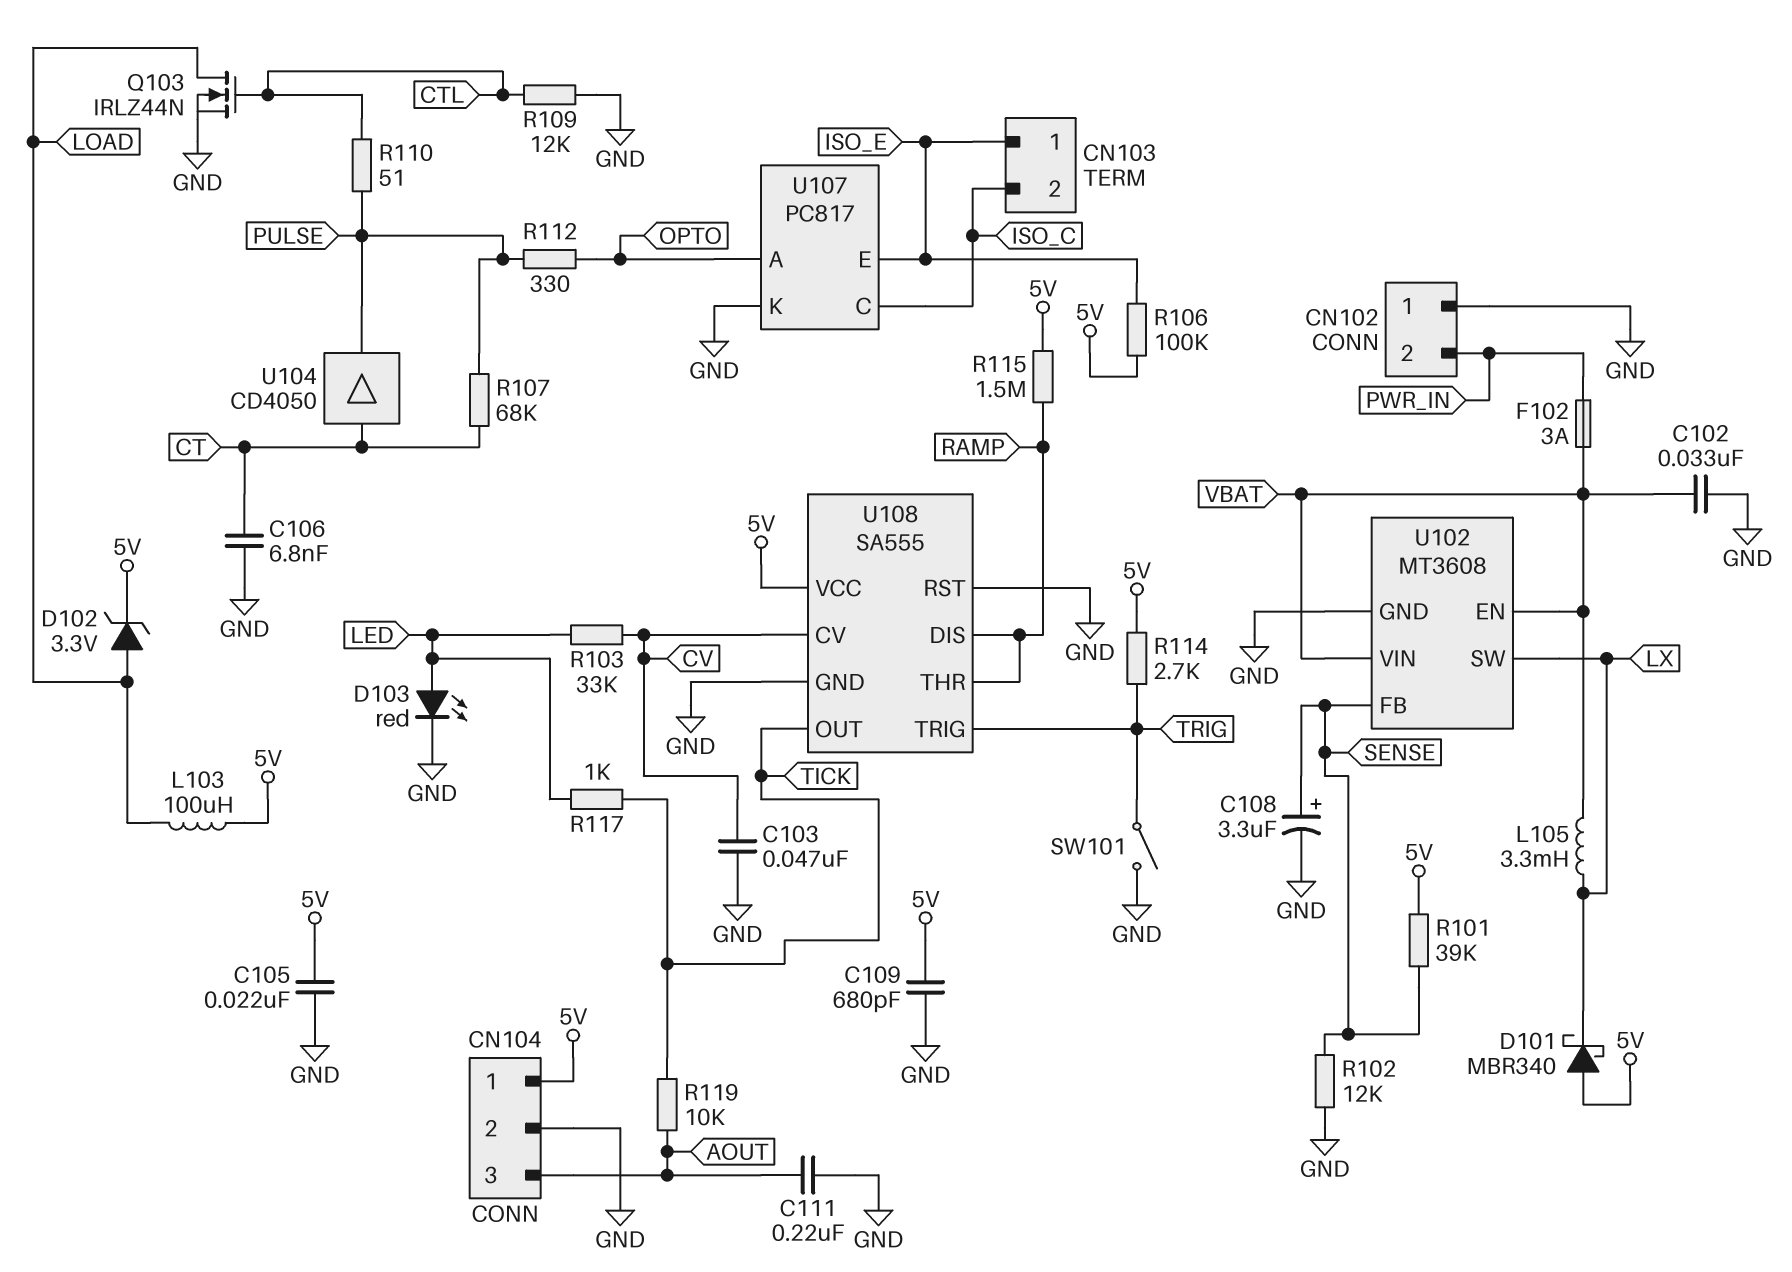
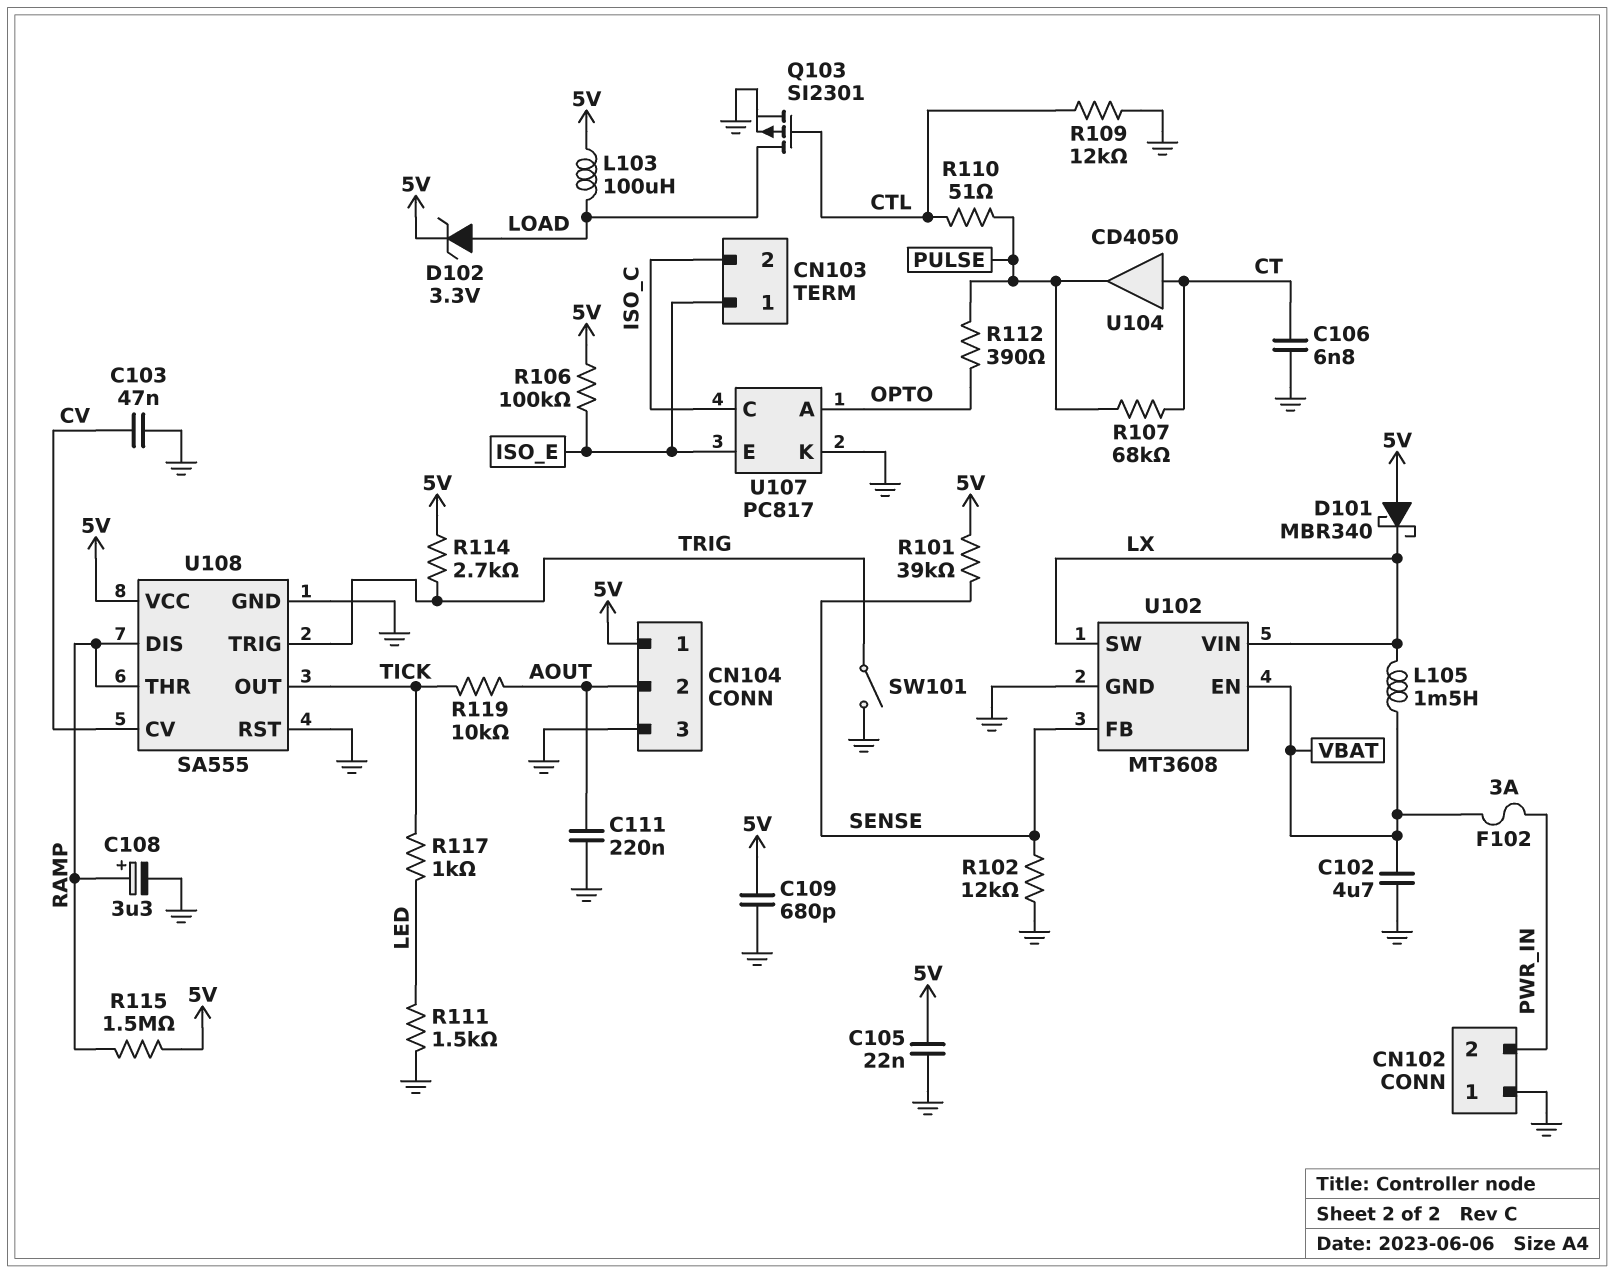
C102: 33nF (GND, VBAT) -> 4.7uF (GND, VBAT)
C108: 3.3uF (plus SENSE, minus GND) -> 3.3uF (plus RAMP, minus GND)
CN104 pin 2: GND -> AOUT
CN104 pin 3: AOUT -> GND
D103: LED red (A LED, K GND) -> none
L105: 3.3mH (LX, VBAT) -> 1.5mH (LX, VBAT)
Q103: NMOS IRLZ44N (G CTL, D LOAD, S GND) -> PMOS SI2301 (G CTL, D LOAD, S GND)
R103: 33k (CV, LED) -> none
R111: none -> 1.5k (GND, LED)
R112: 330 (OPTO, PULSE) -> 390 (OPTO, PULSE)
U102 pin VIN: VBAT -> LX

